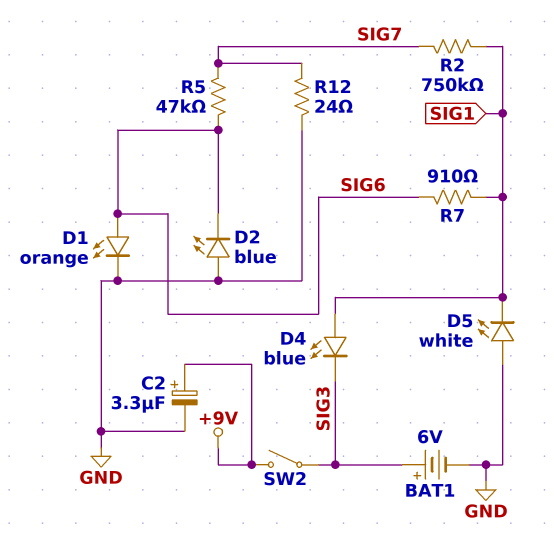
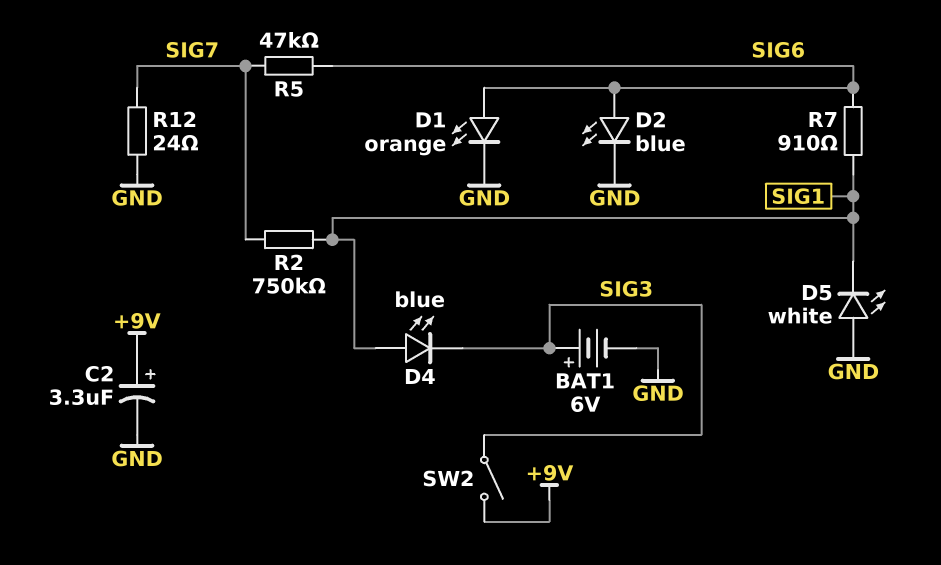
D2: LED blue (A GND, K SIG6) -> LED blue (A SIG6, K GND)

